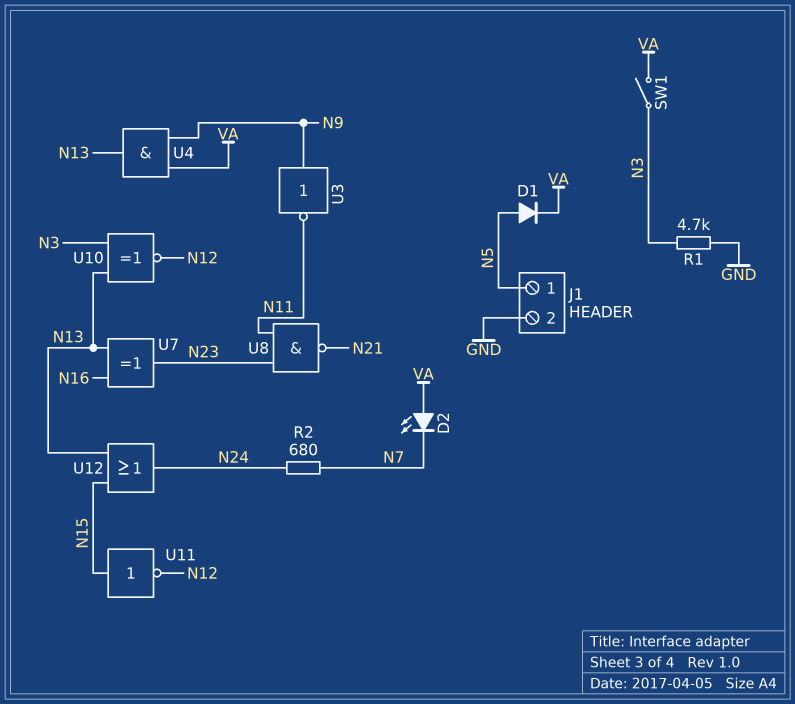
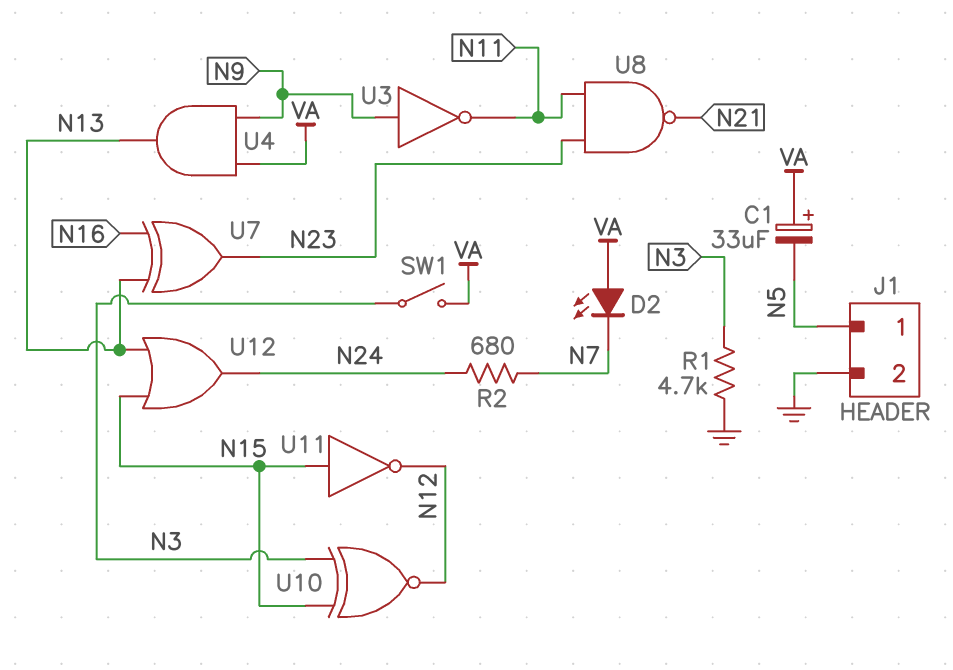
C1: none -> 33uF (plus VA, minus N5)
D1: diode (A N5, K VA) -> none
U10: XNOR (in N3, in N13, out N12) -> XNOR (in N3, in N15, out N12)

